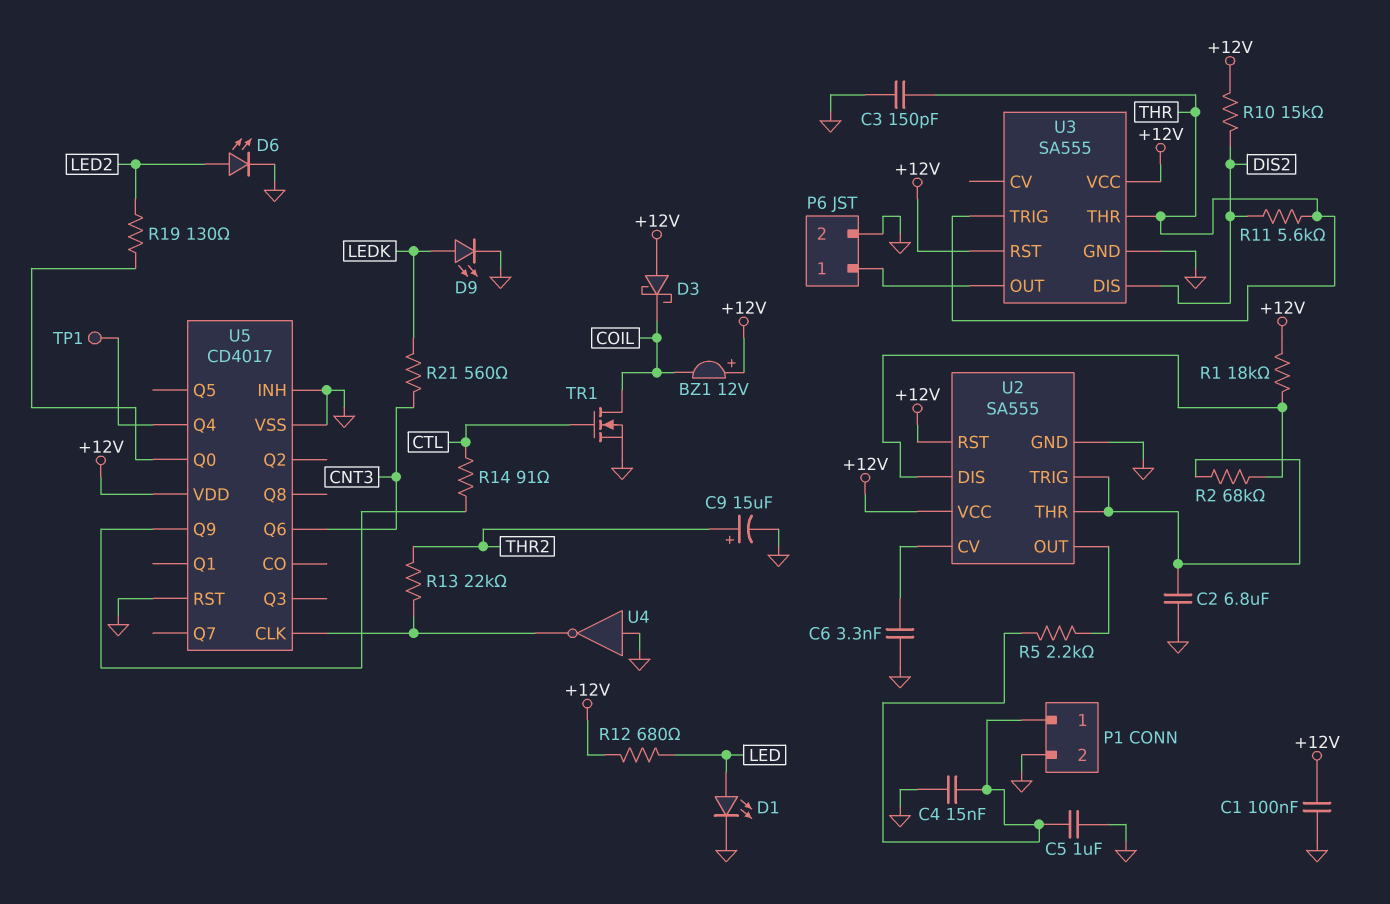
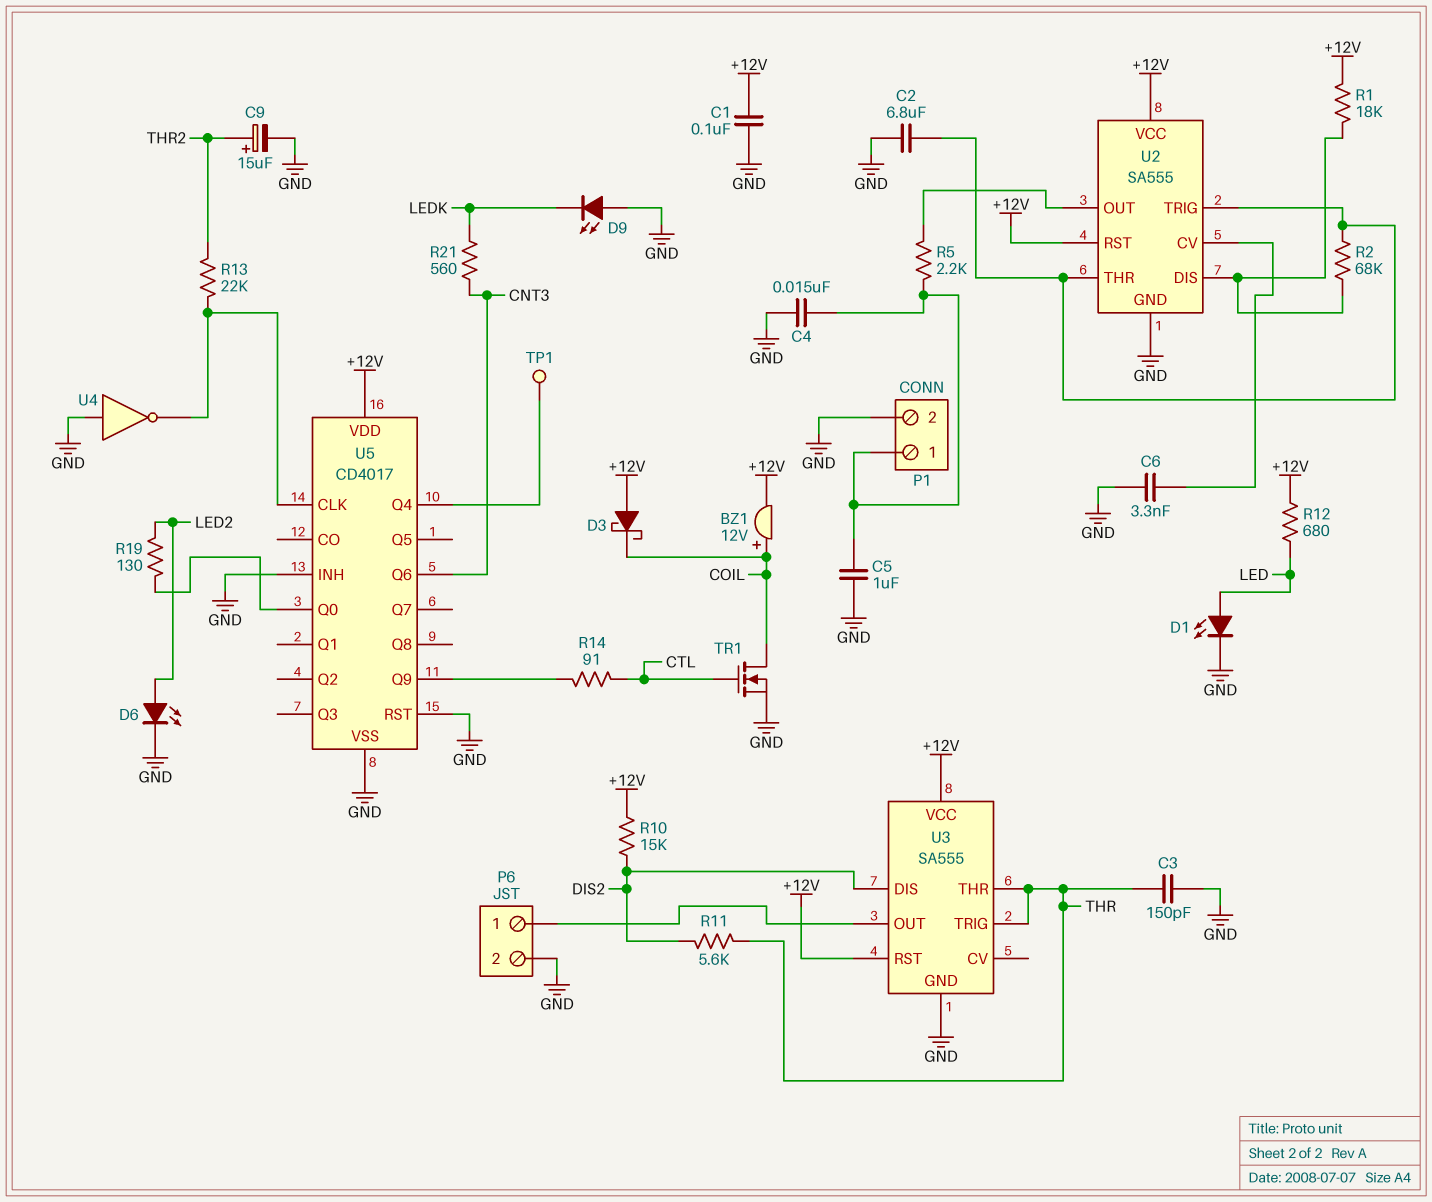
BZ1: buzzer 12V (plus +12V, minus COIL) -> buzzer 12V (plus COIL, minus +12V)
D9: LED (A LEDK, K GND) -> LED (A GND, K LEDK)

